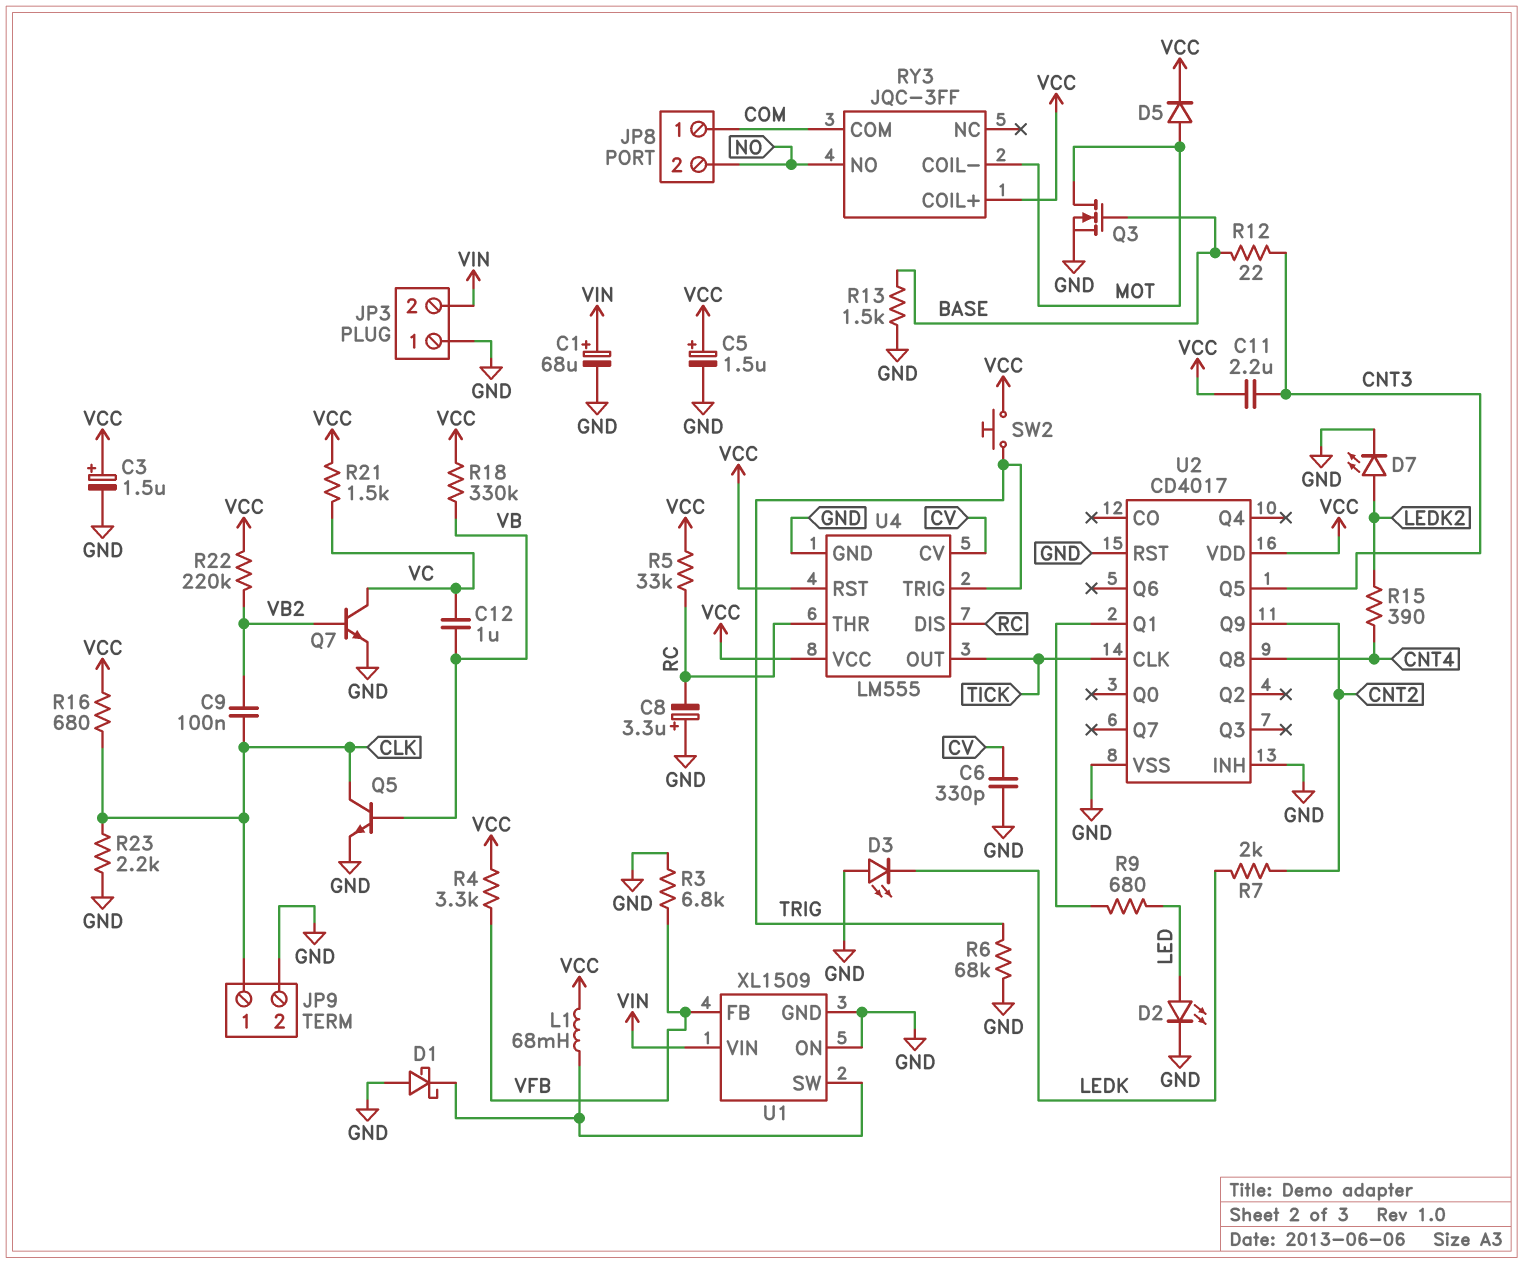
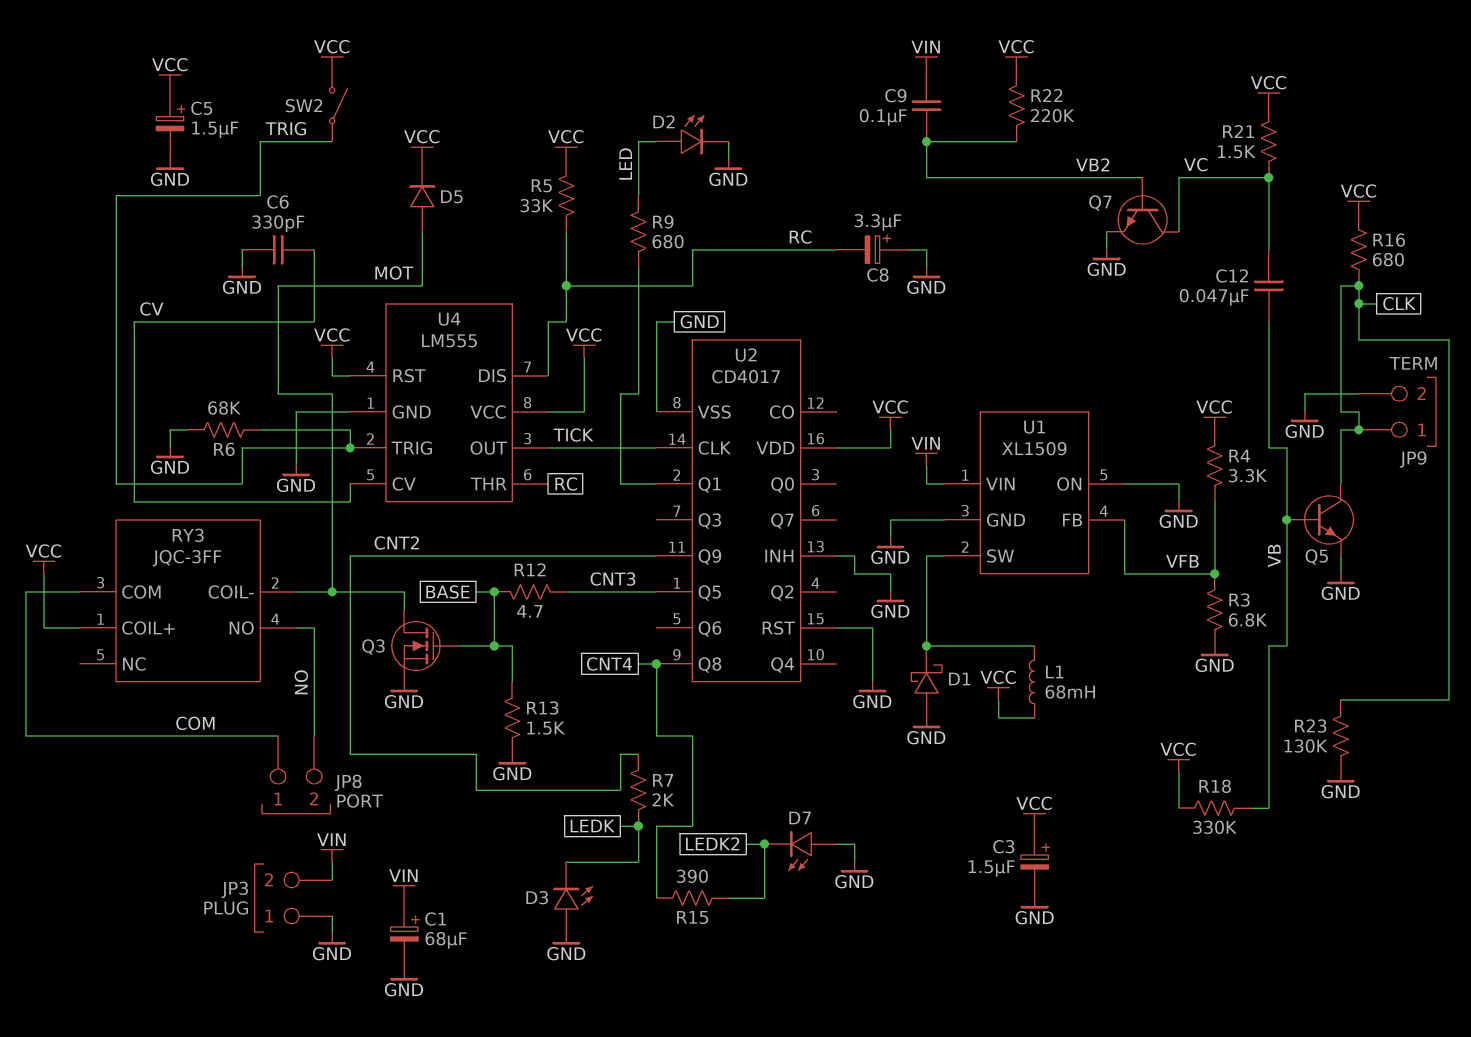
C9: 100nF (CLK, VB2) -> 100nF (VB2, VIN)
C11: 2.2uF (CNT3, VCC) -> none
C12: 1uF (VB, VC) -> 47nF (VB, VC)
D7: LED (A LEDK2, K GND) -> LED (A GND, K LEDK2)
R12: 22 (BASE, CNT3) -> 4.7 (BASE, CNT3)
R23: 2.2k (CLK, GND) -> 130k (CLK, GND)
SW2: button (TRIG, VCC) -> switch (TRIG, VCC)

